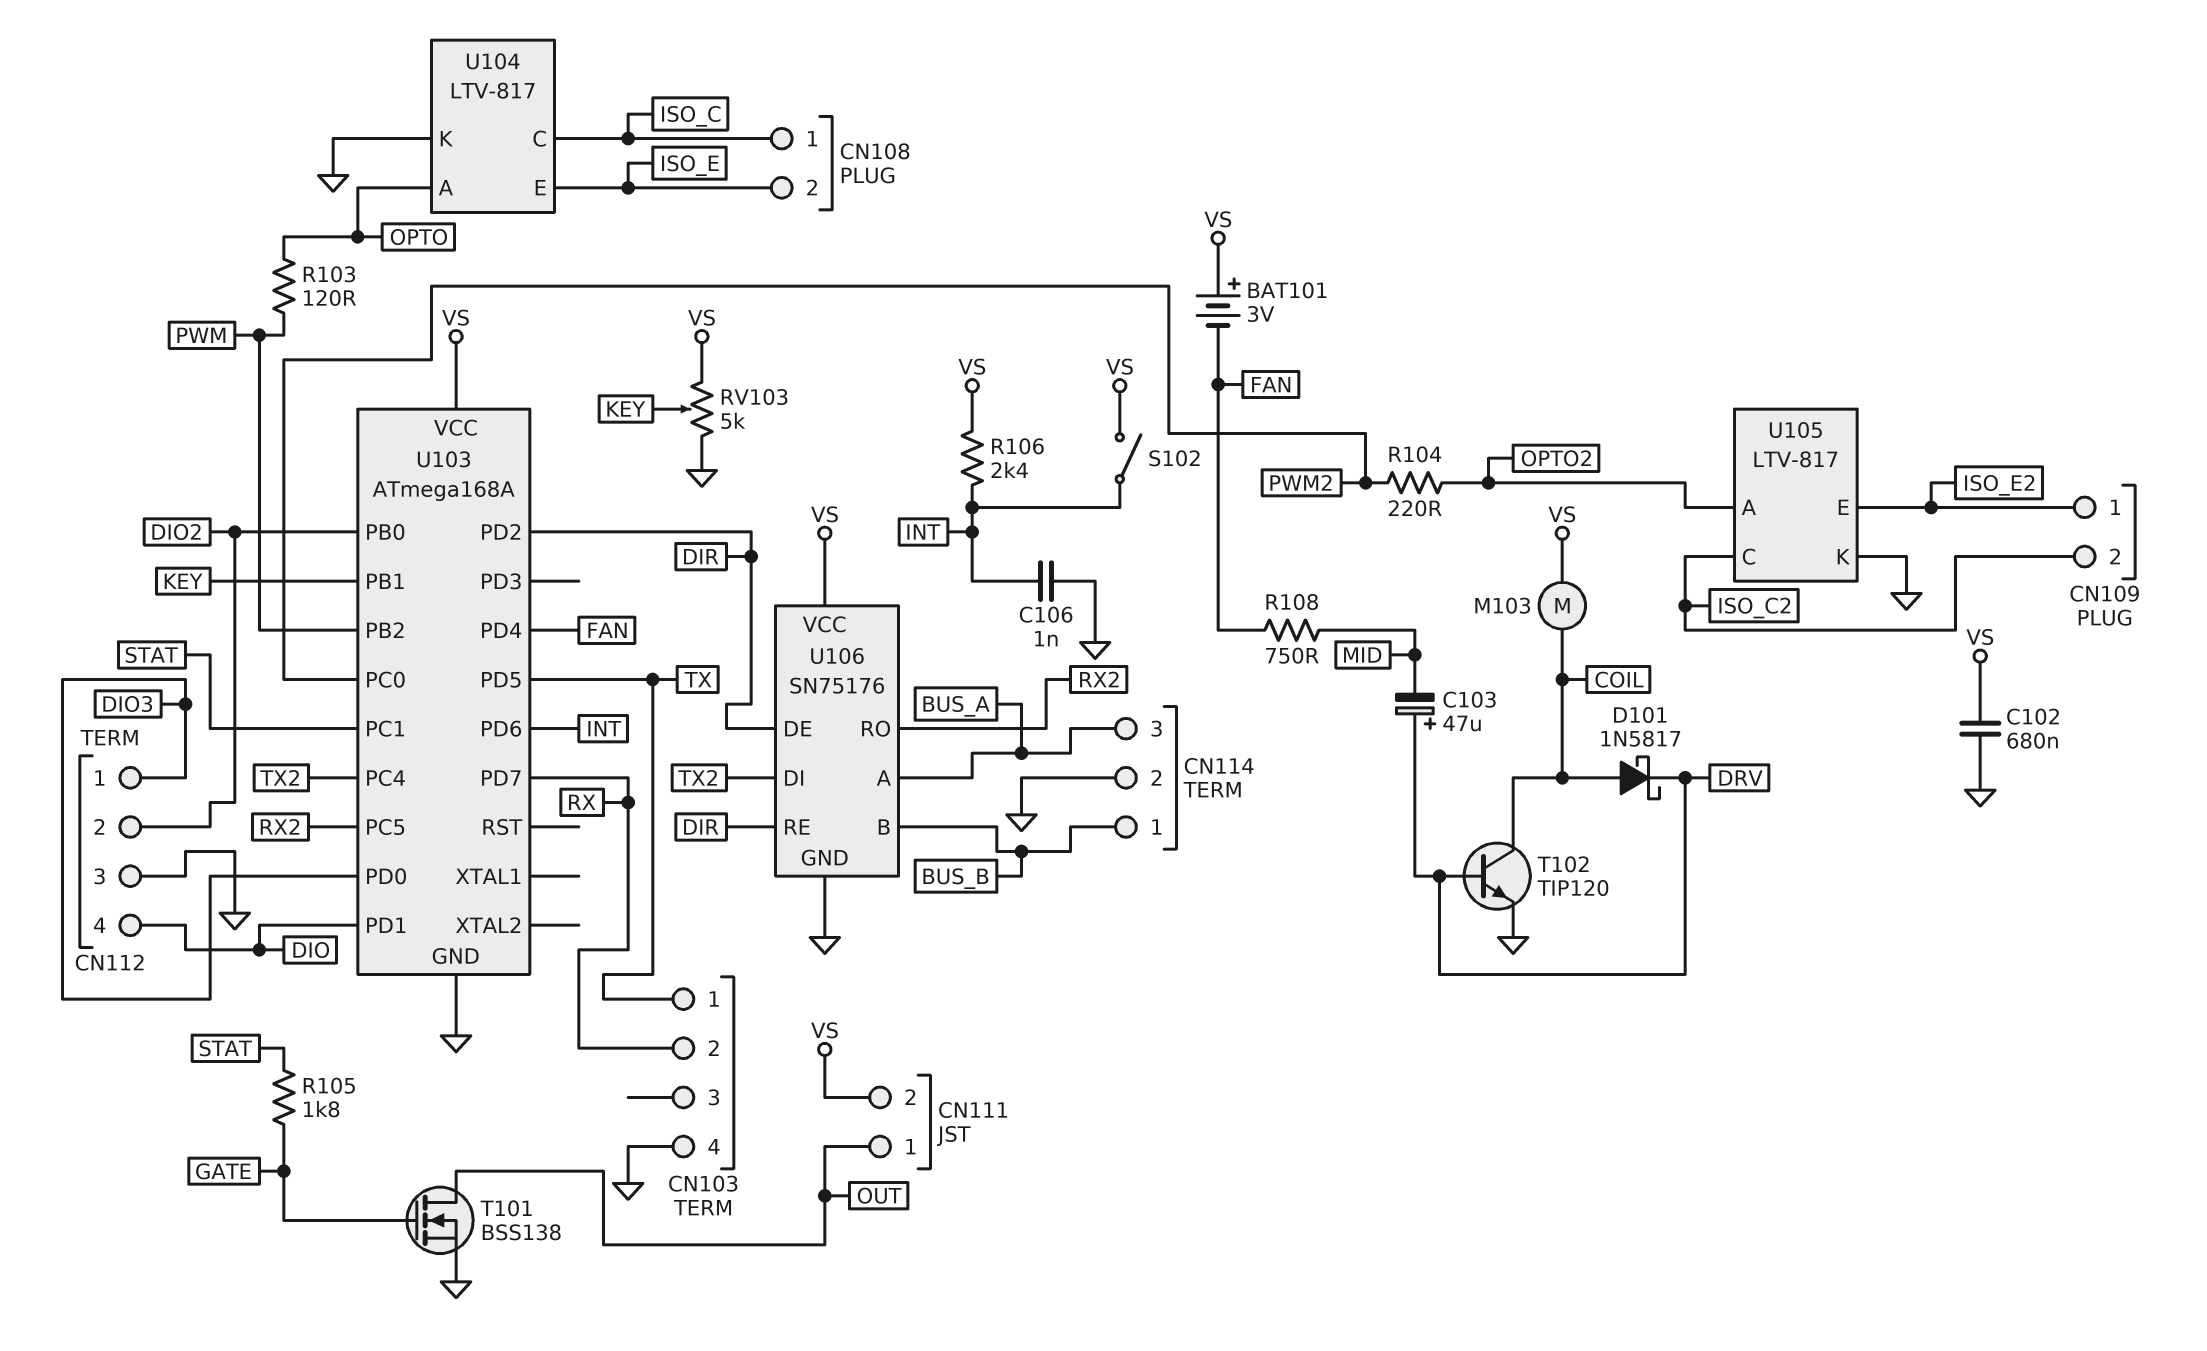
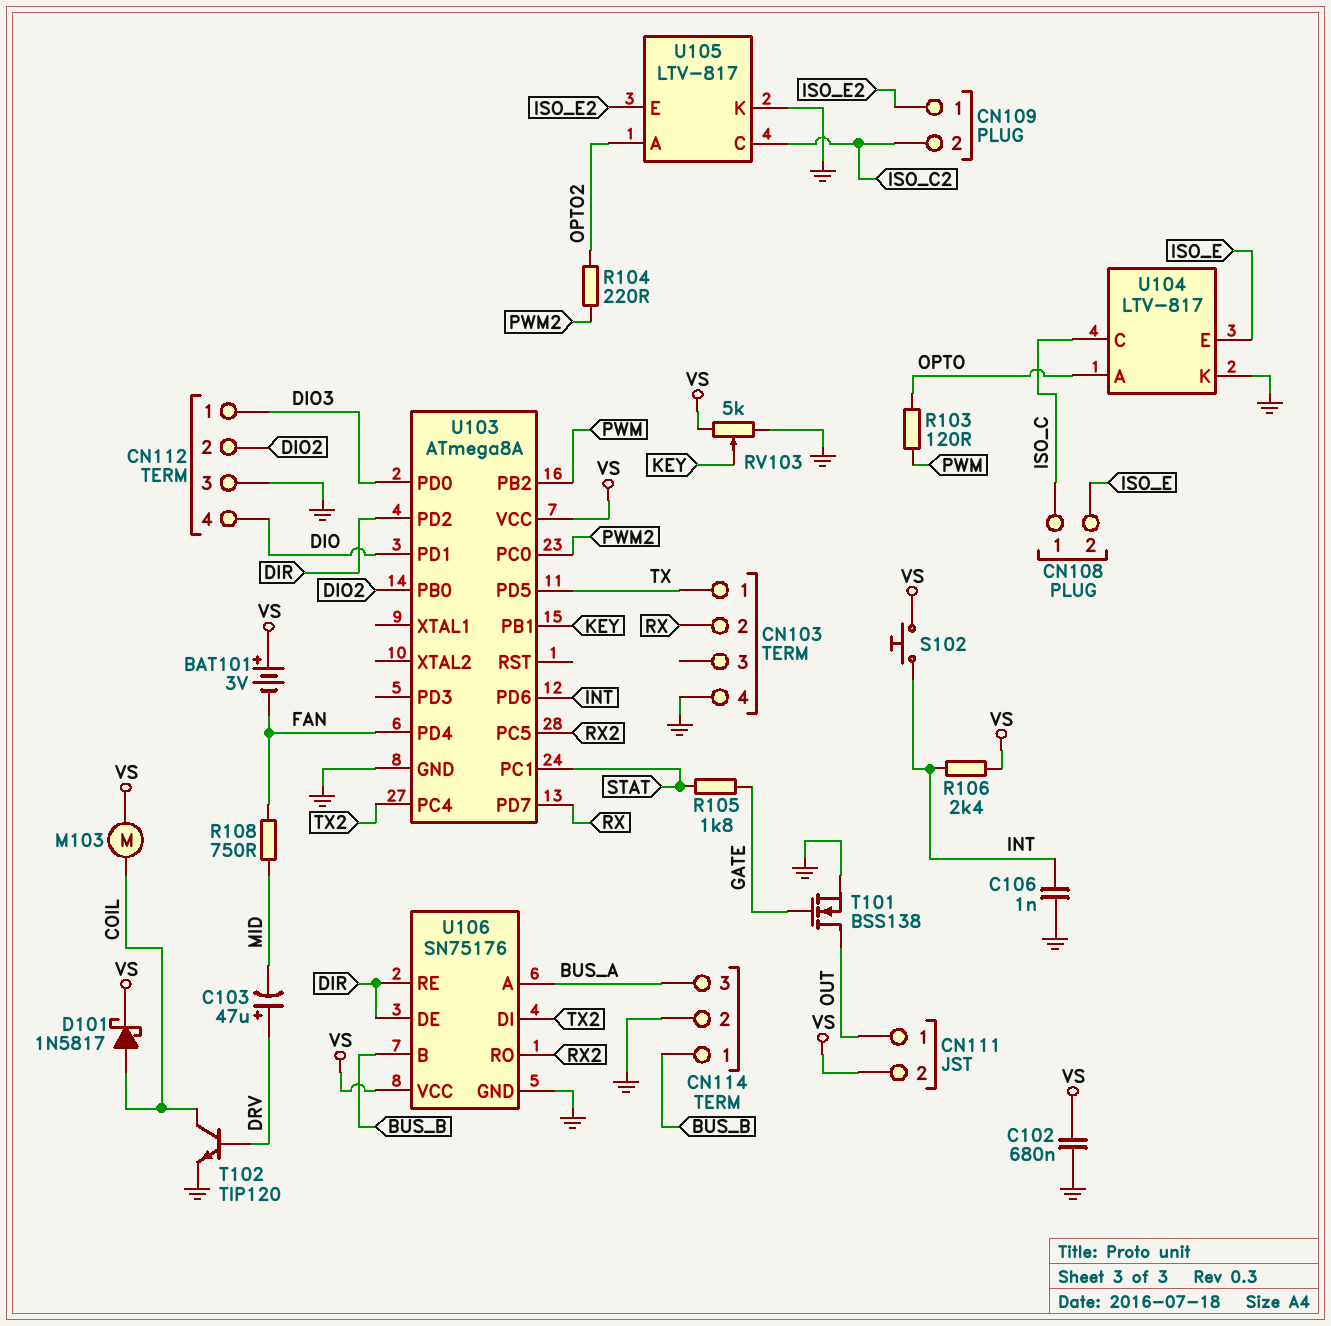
D101: schottky 1N5817 (A COIL, K DRV) -> schottky 1N5817 (A COIL, K VS)
S102: switch (INT, VS) -> button (INT, VS)
U103: ATmega168A -> ATmega8A

